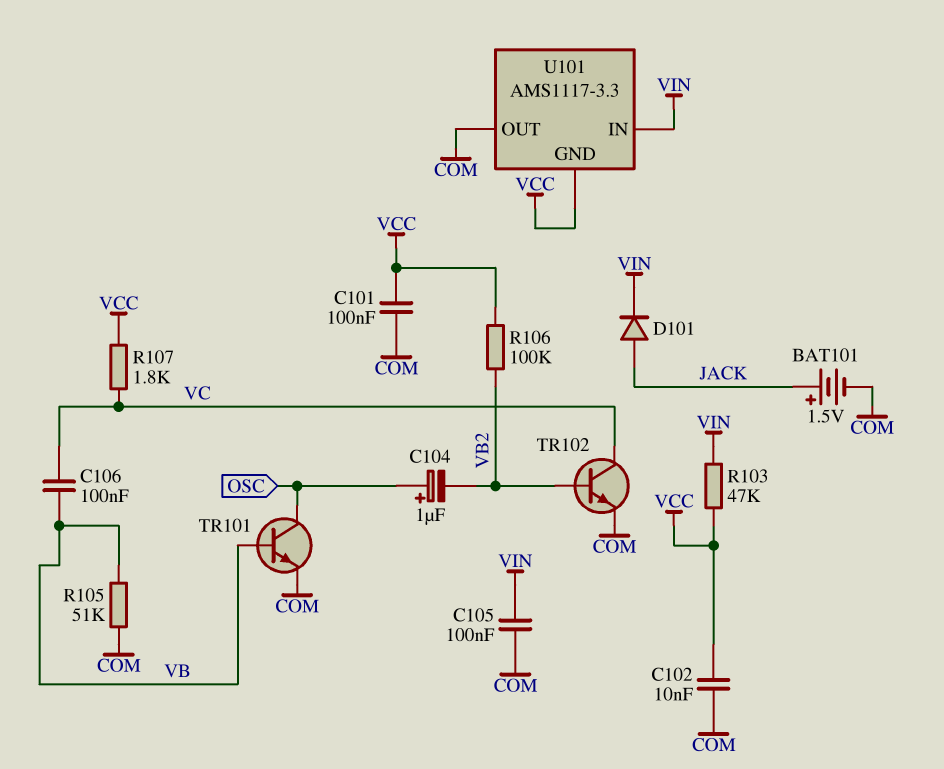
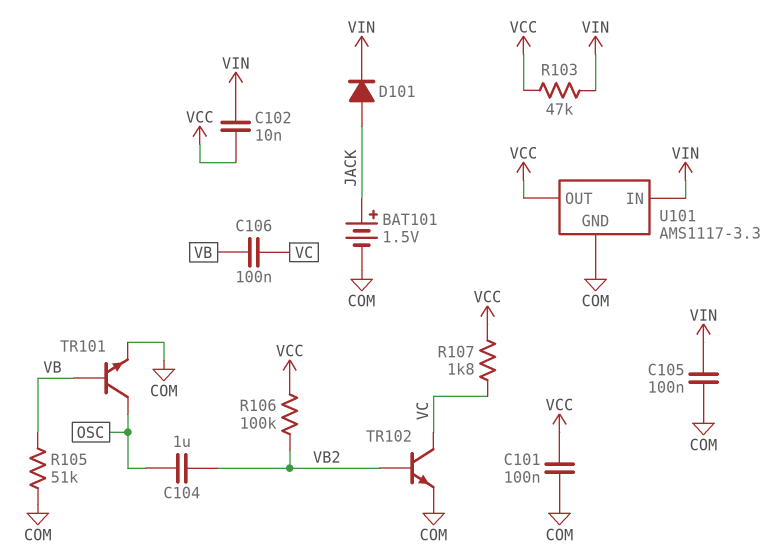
C102: 10nF (COM, VCC) -> 10nF (VCC, VIN)
C104: 1uF (plus OSC, minus VB2) -> 1uF (OSC, VB2)
U101 pin GND: VCC -> COM
U101 pin OUT: COM -> VCC

